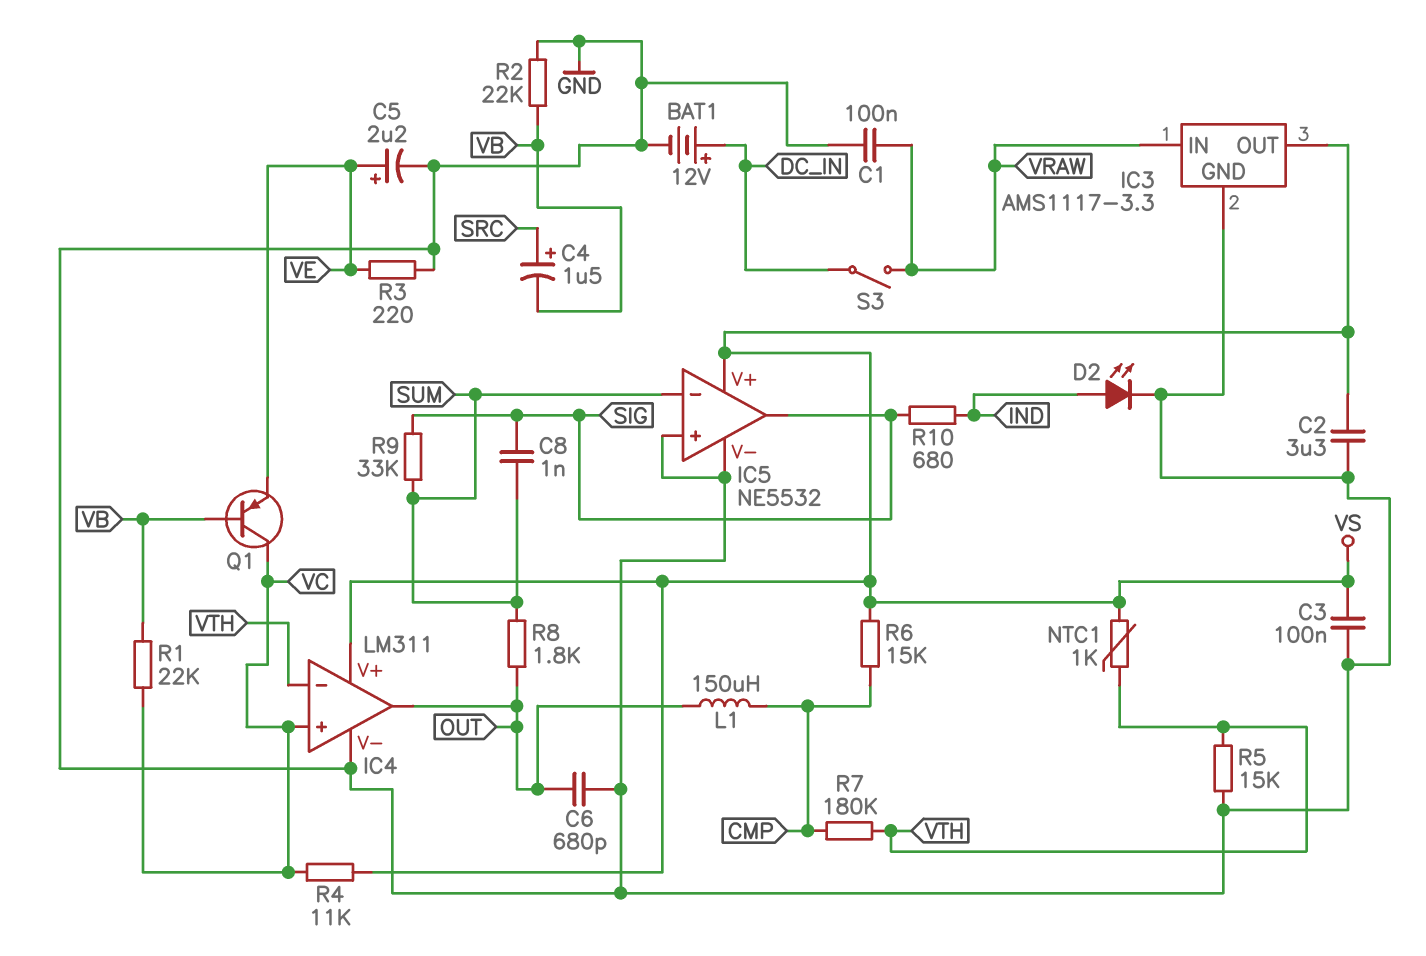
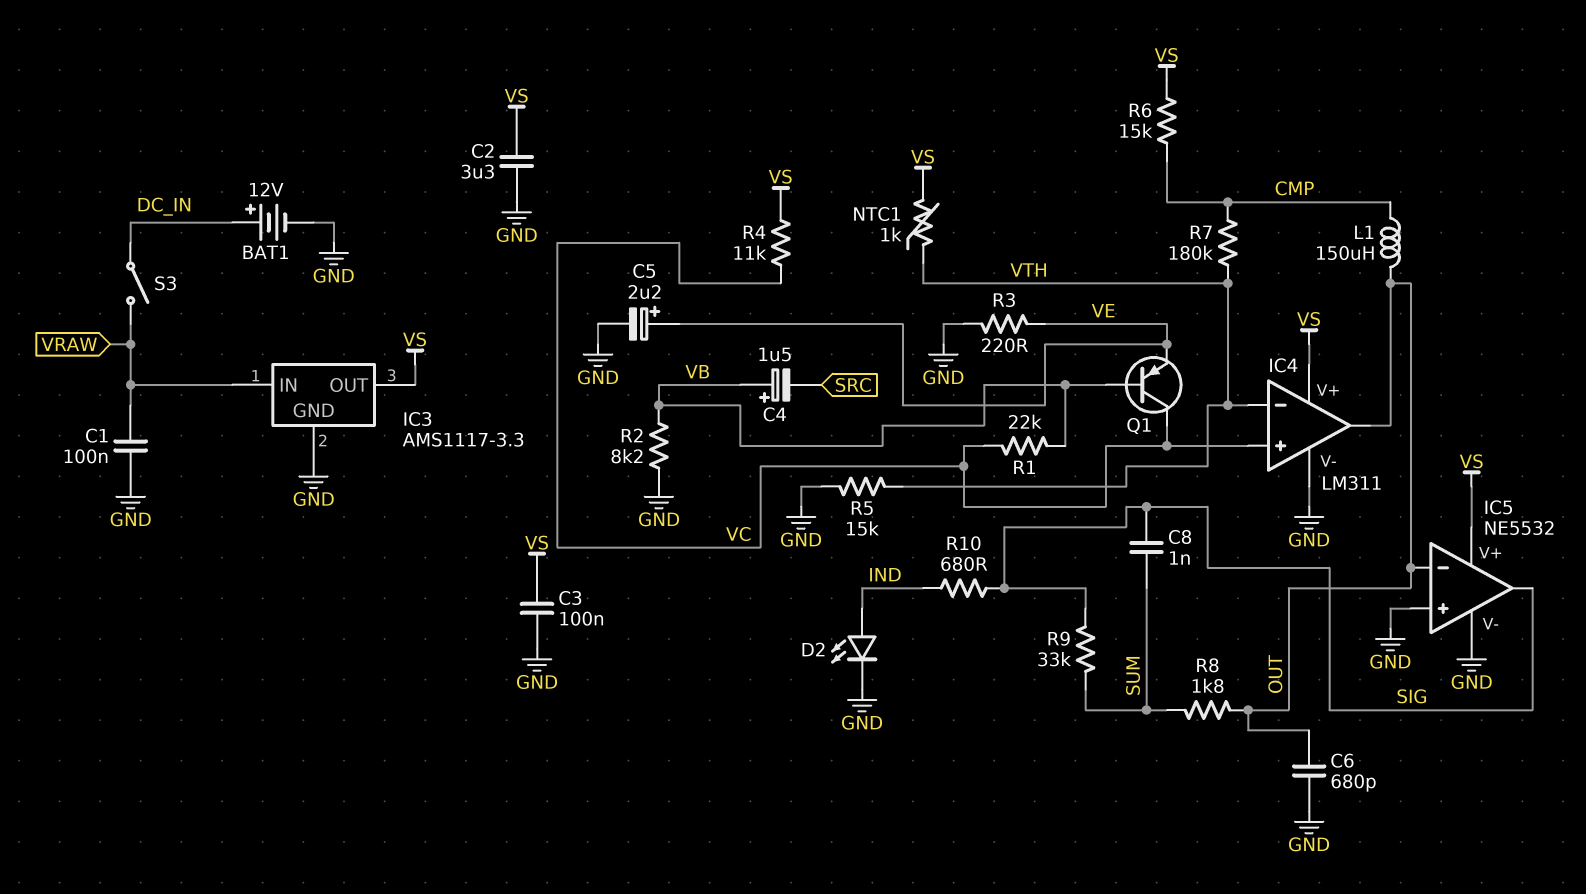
C4: 1.5uF (plus SRC, minus VB) -> 1.5uF (plus VB, minus SRC)
IC5 pin in-: SUM -> OUT
R2: 22k (GND, VB) -> 8.2k (GND, VB)

